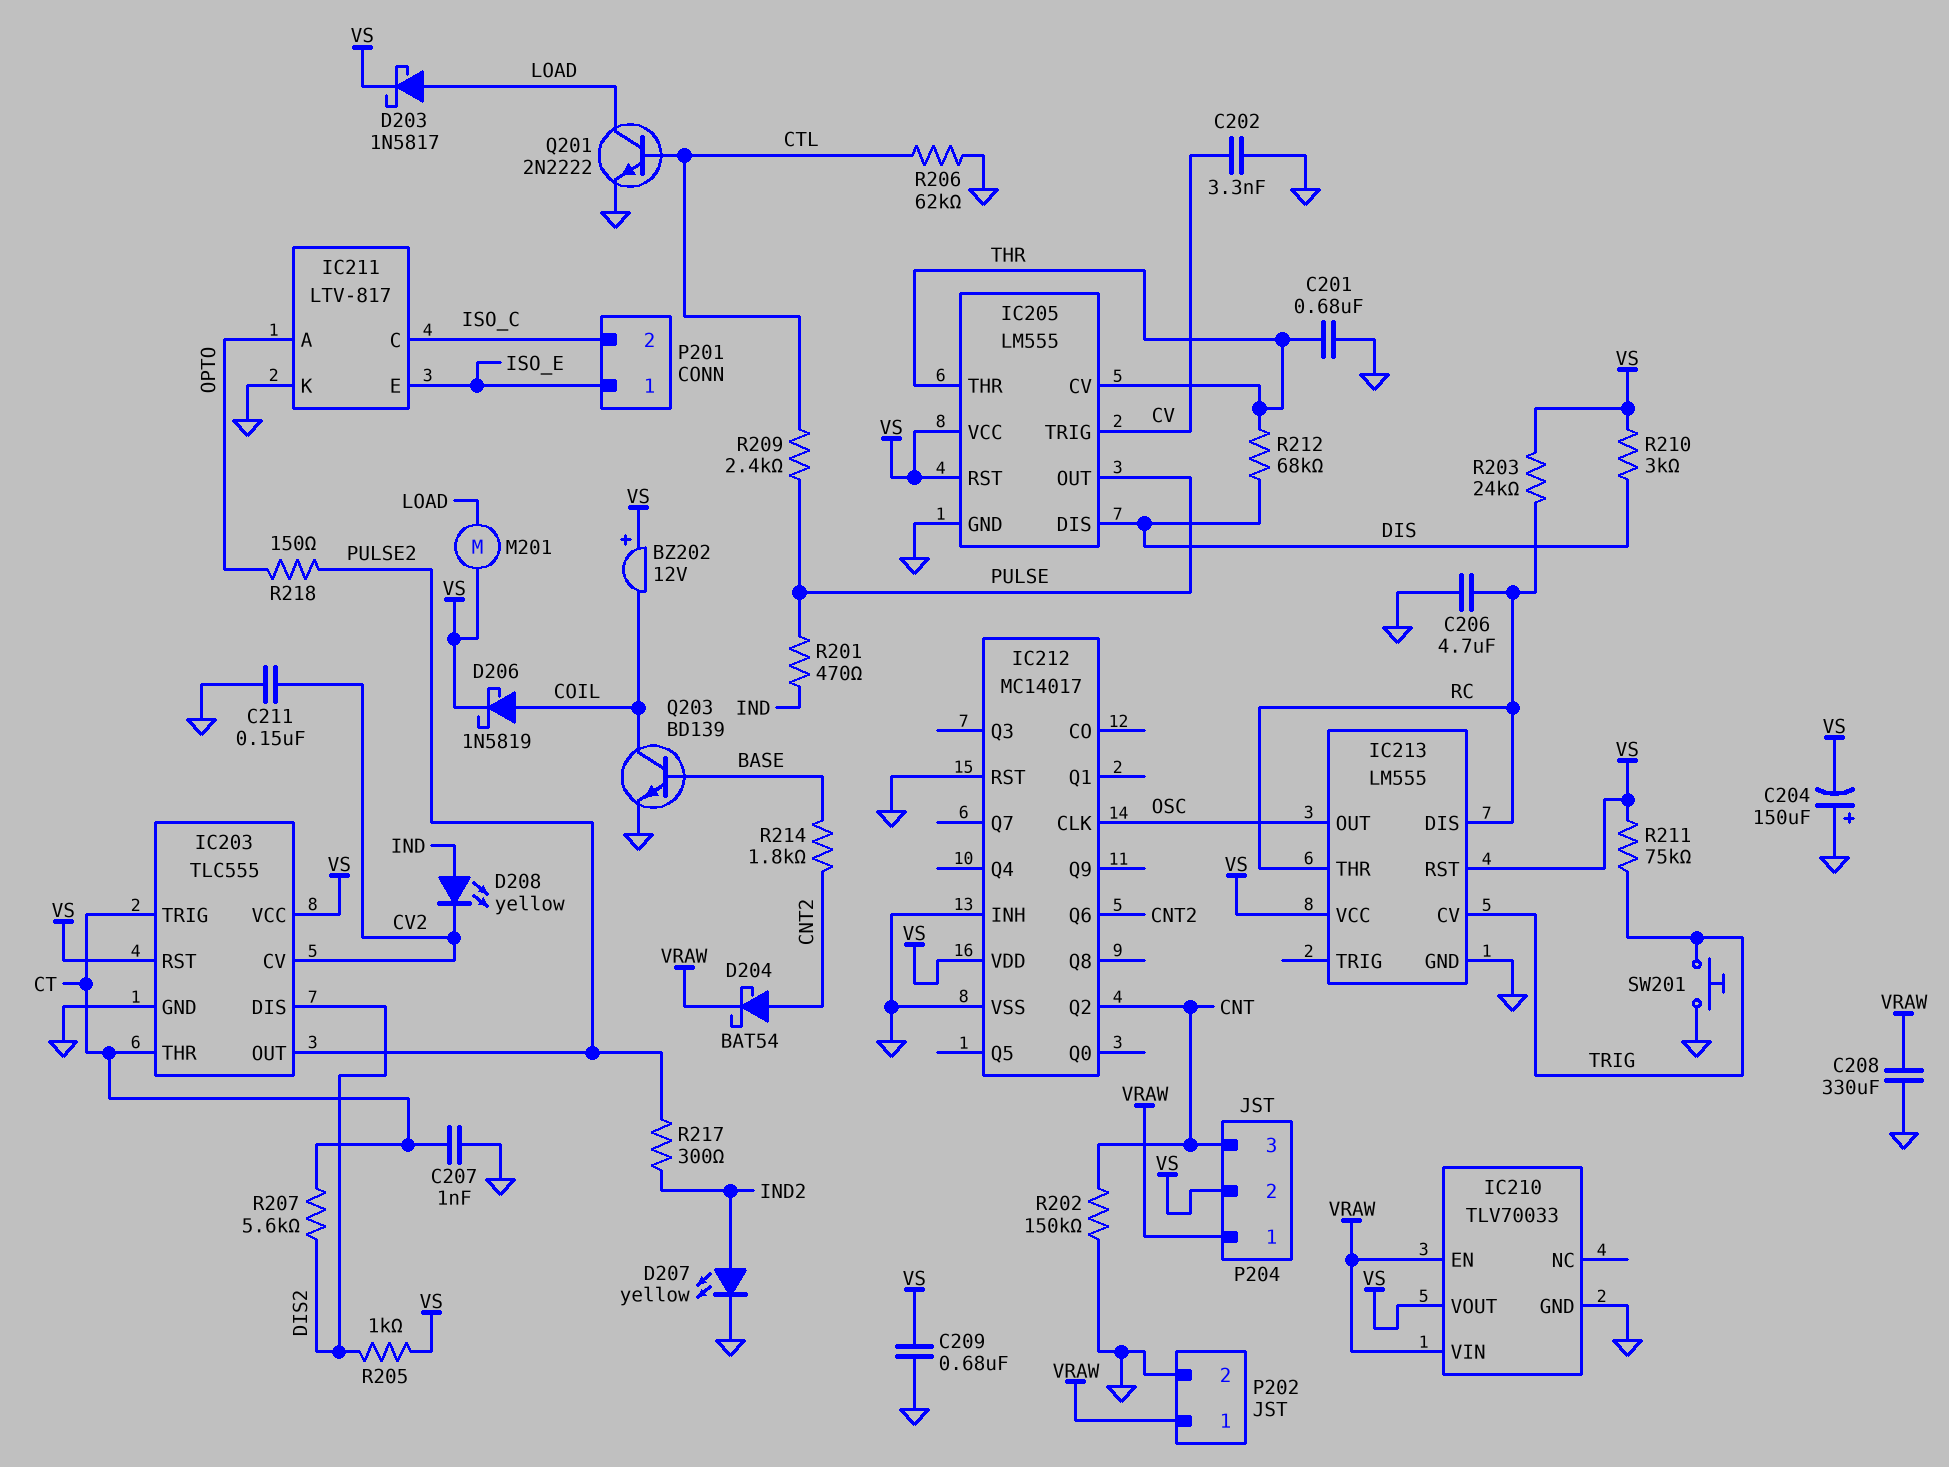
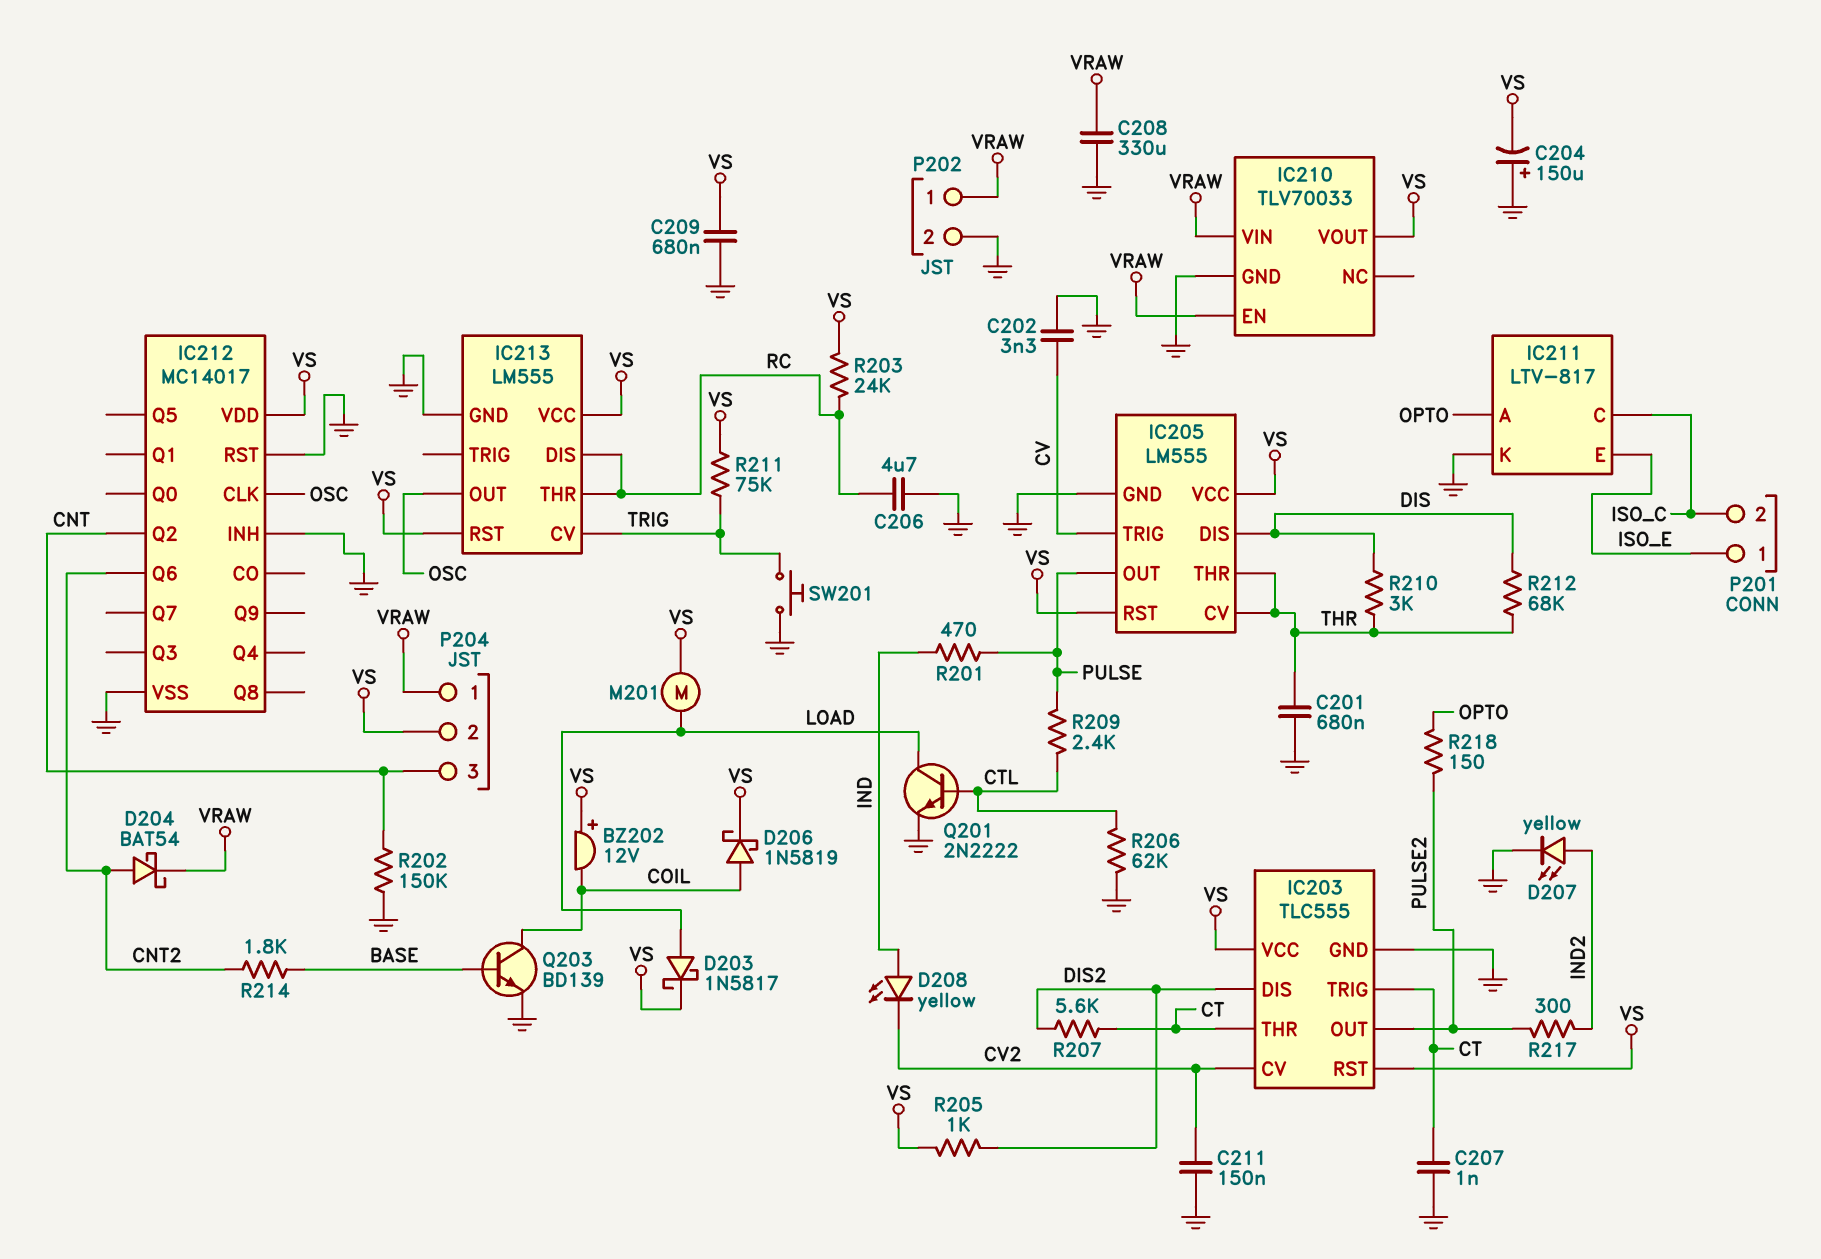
R210: 3k (DIS, VS) -> 3k (DIS, THR)

